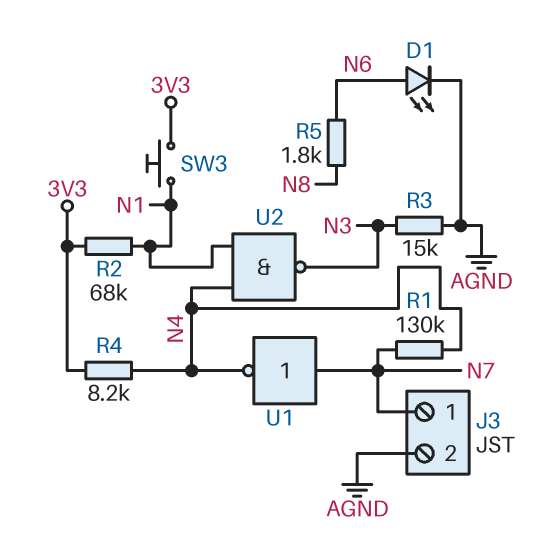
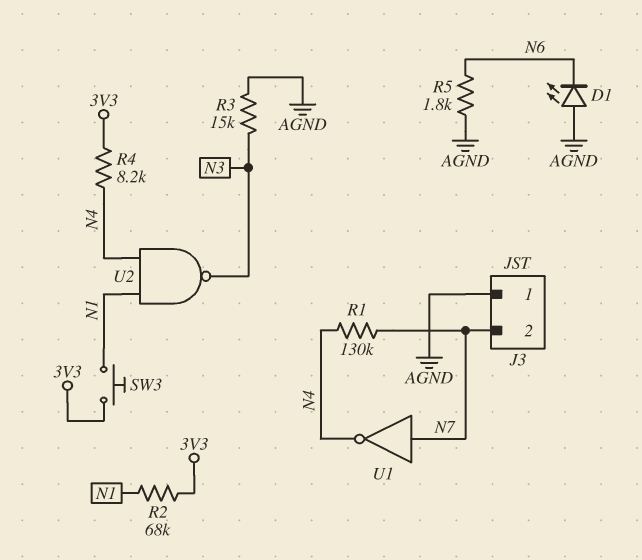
D1: LED (A N6, K AGND) -> LED (A AGND, K N6)
J3 pin 1: N7 -> AGND
J3 pin 2: AGND -> N7
R5: 1.8k (N6, N8) -> 1.8k (AGND, N6)

